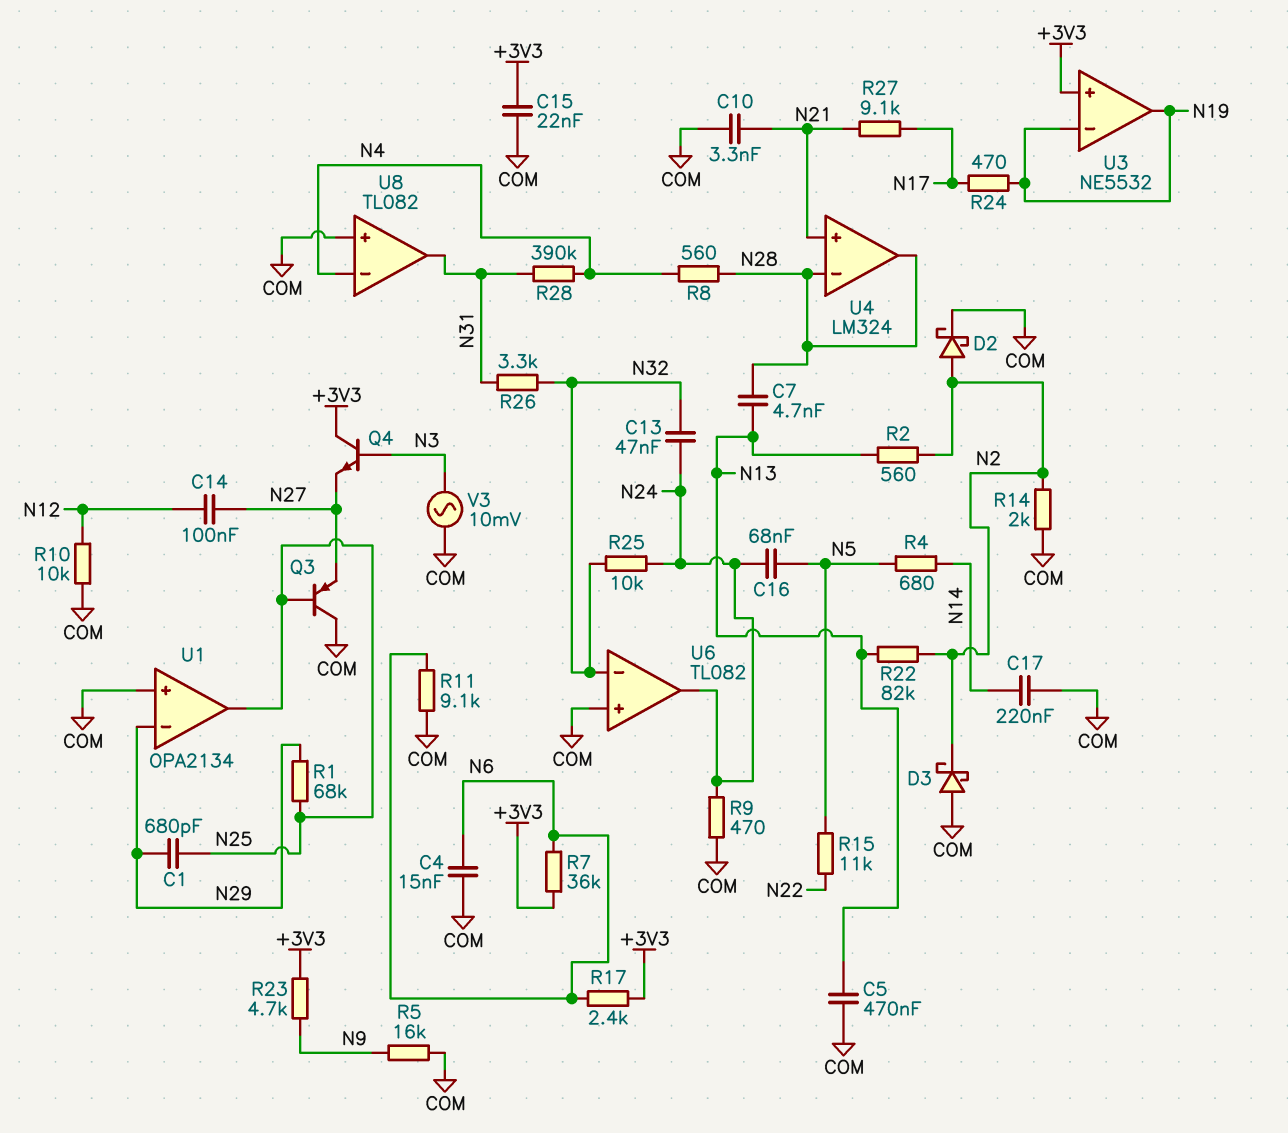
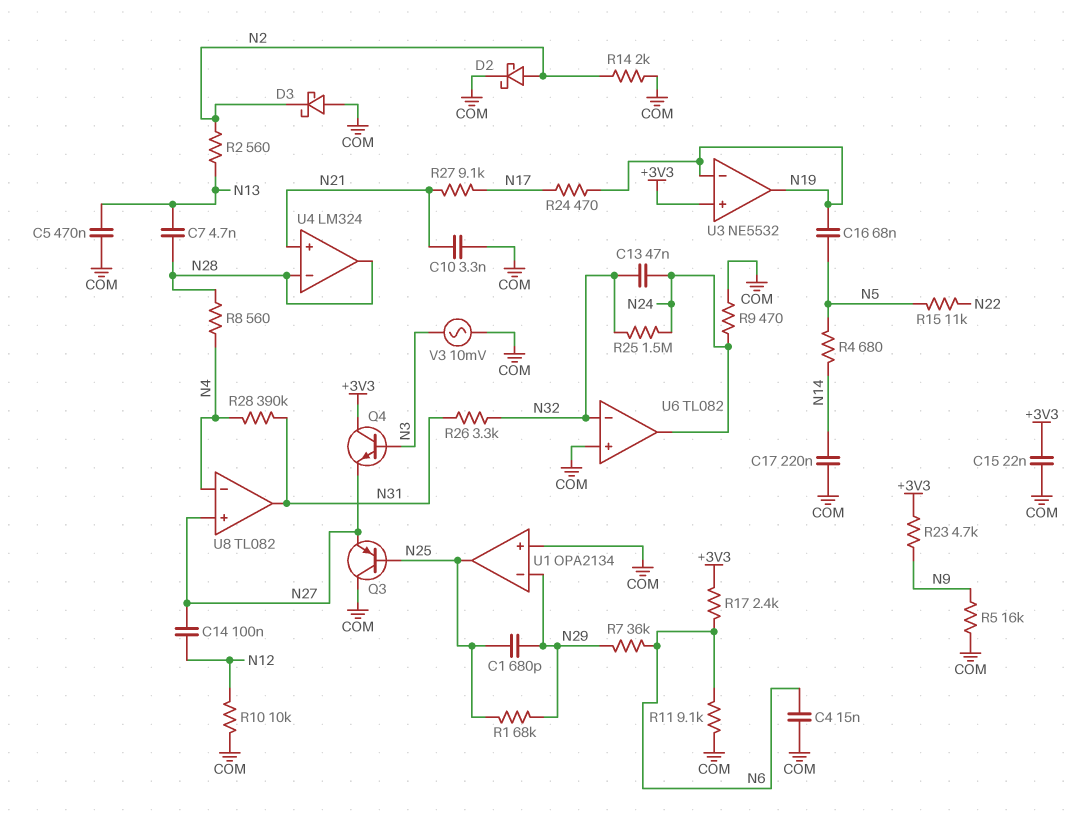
C16: 68nF (N5, N24) -> 68nF (N5, N19)
R7: 36k (+3V3, N6) -> 36k (N6, N29)
R22: 82k (N2, N13) -> none
R25: 10k (N24, N32) -> 1.5M (N24, N32)
U8 pin in+: COM -> N27

